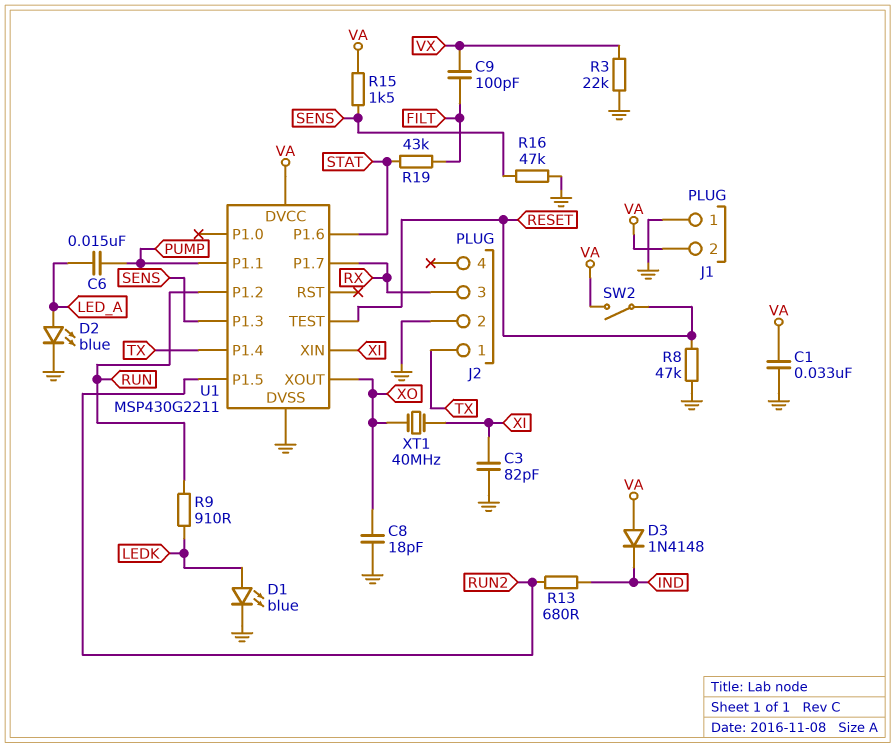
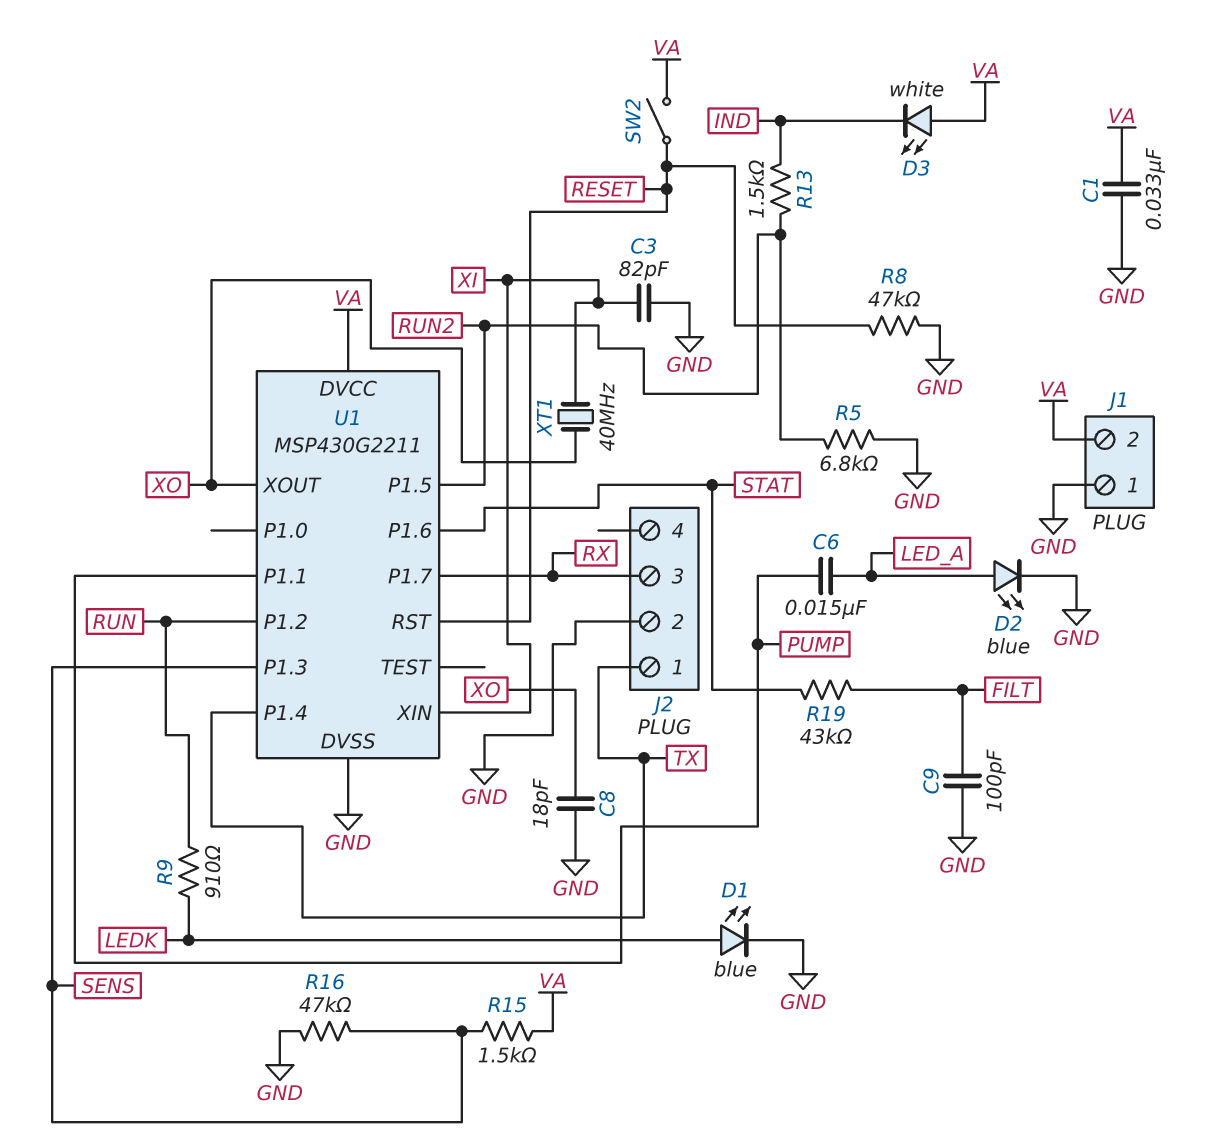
C9: 100pF (FILT, VX) -> 100pF (FILT, GND)
D3: diode 1N4148 (A VA, K IND) -> LED white (A VA, K IND)
R3: 22k (GND, VX) -> none
R5: none -> 6.8k (GND, RUN2)
R13: 680 (IND, RUN2) -> 1.5k (IND, RUN2)
U1 pin RST: none -> RESET
U1 pin TEST: RESET -> none

